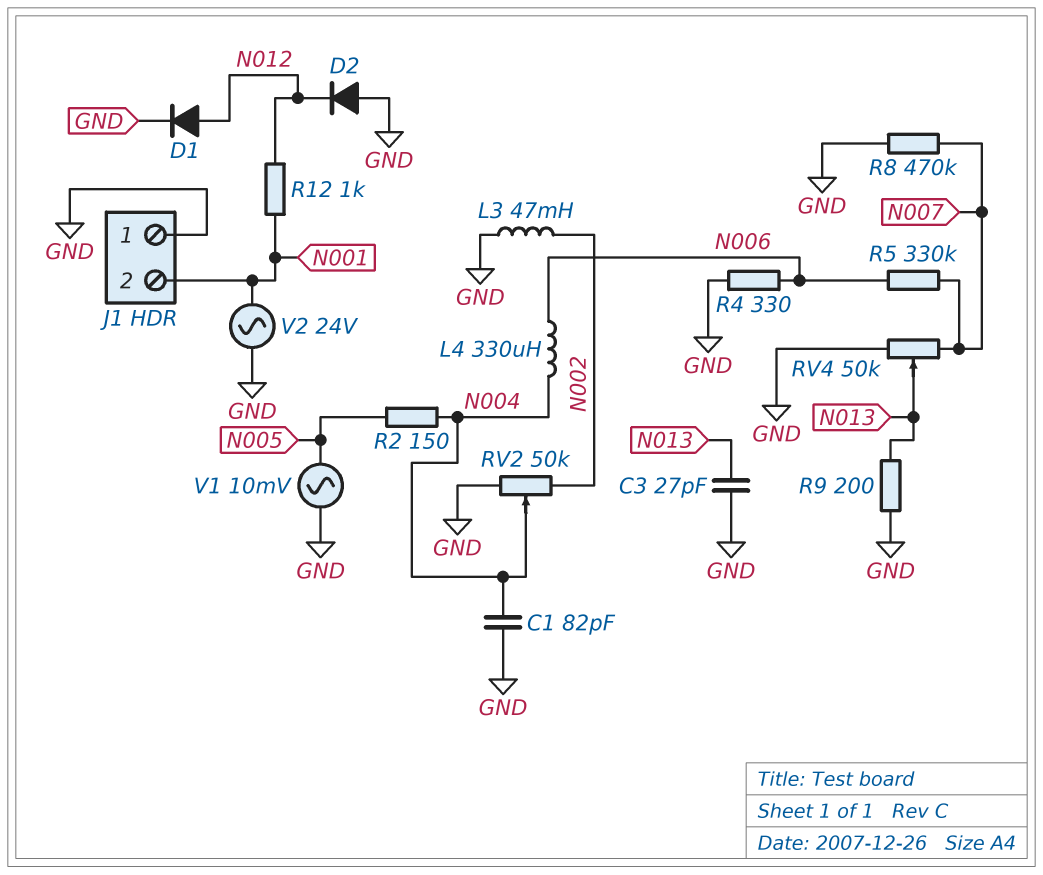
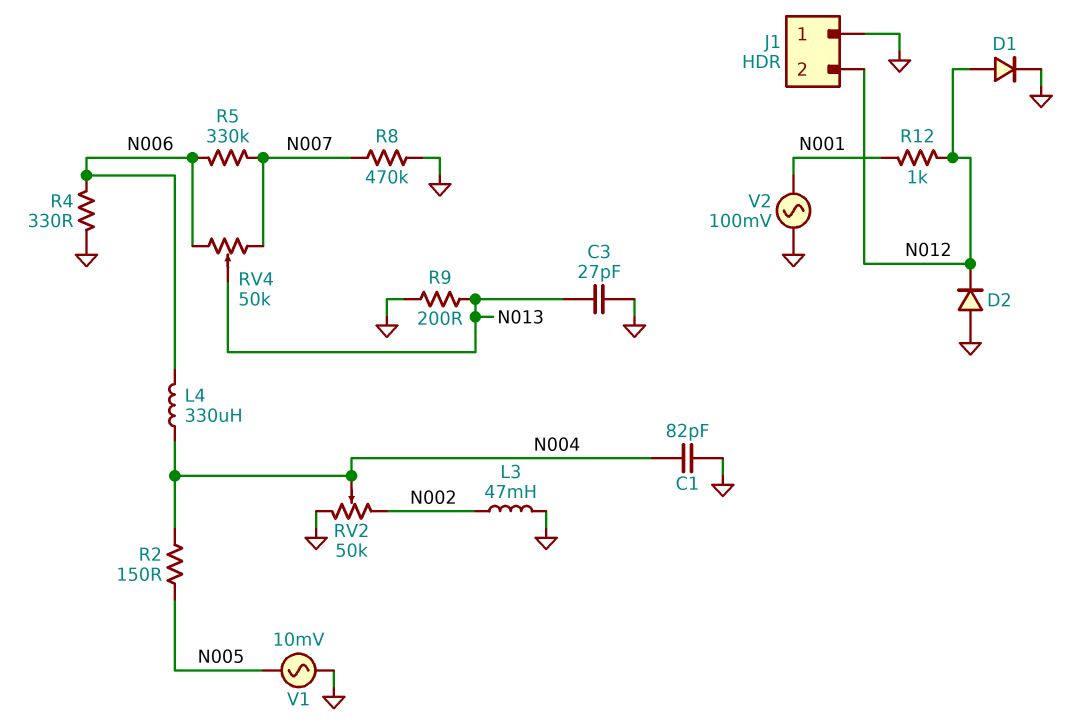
J1 pin 2: N001 -> N012
RV4: 50k (GND, N007, wiper N013) -> 50k (N006, N007, wiper N013)
V2: AC 24V (GND, N001) -> AC 100mV (GND, N001)

